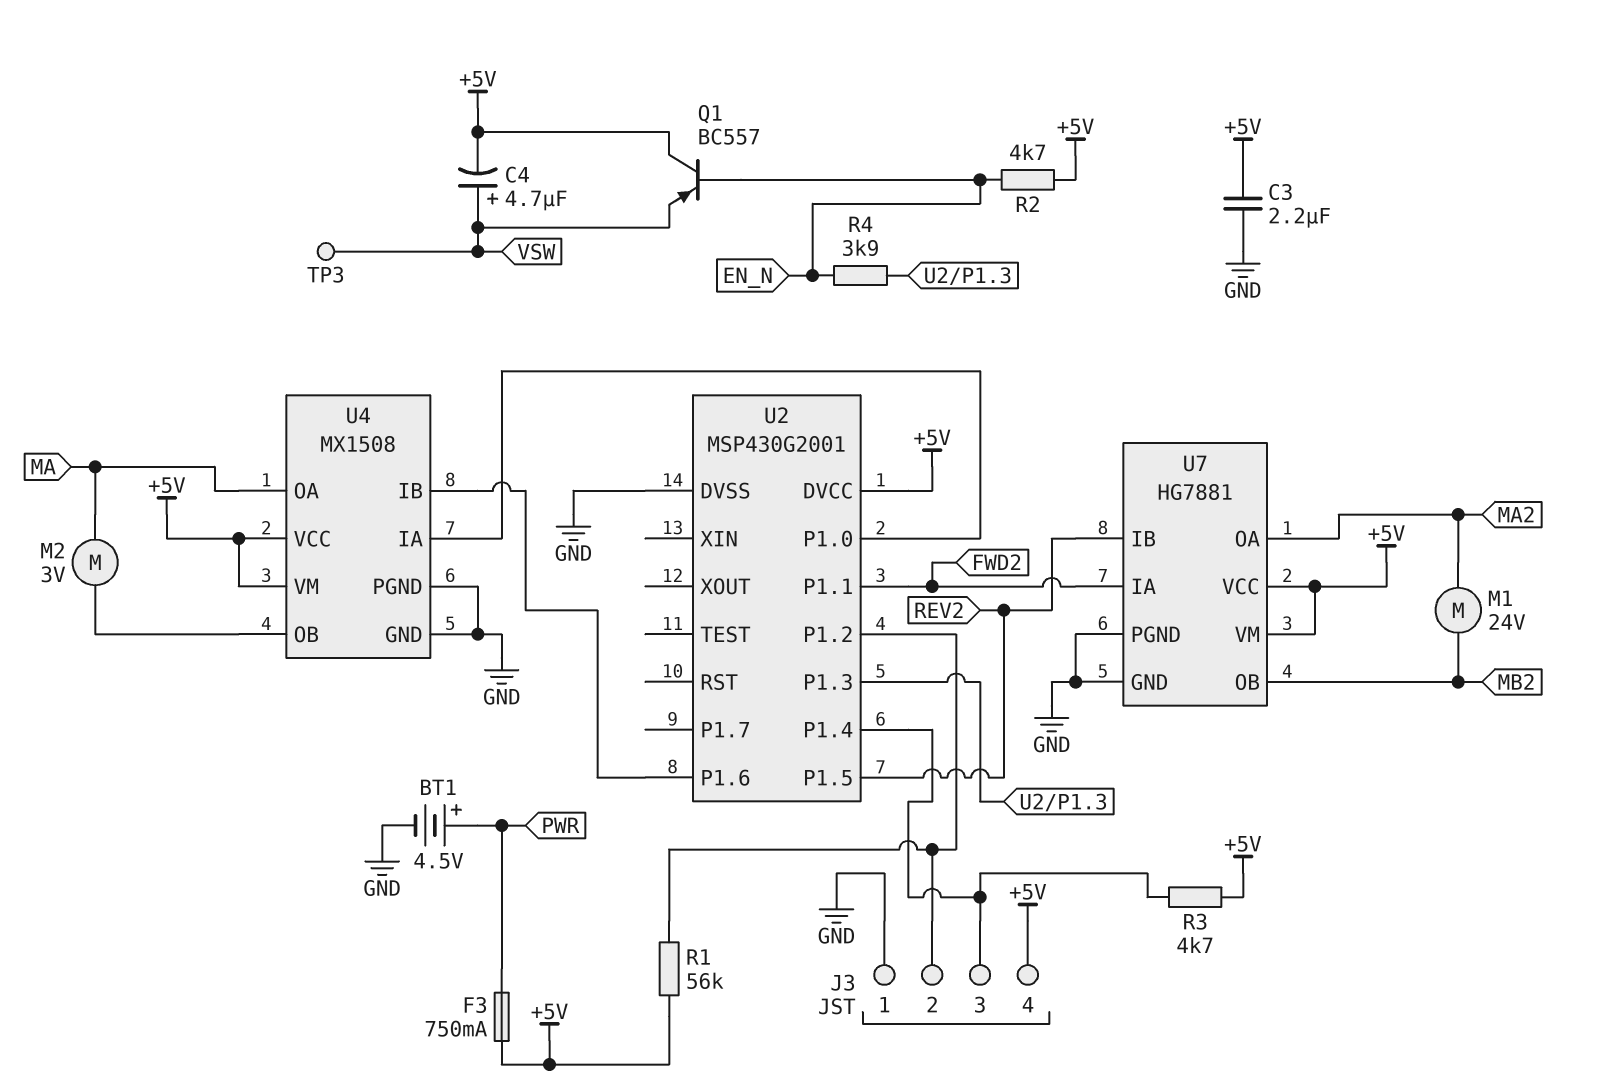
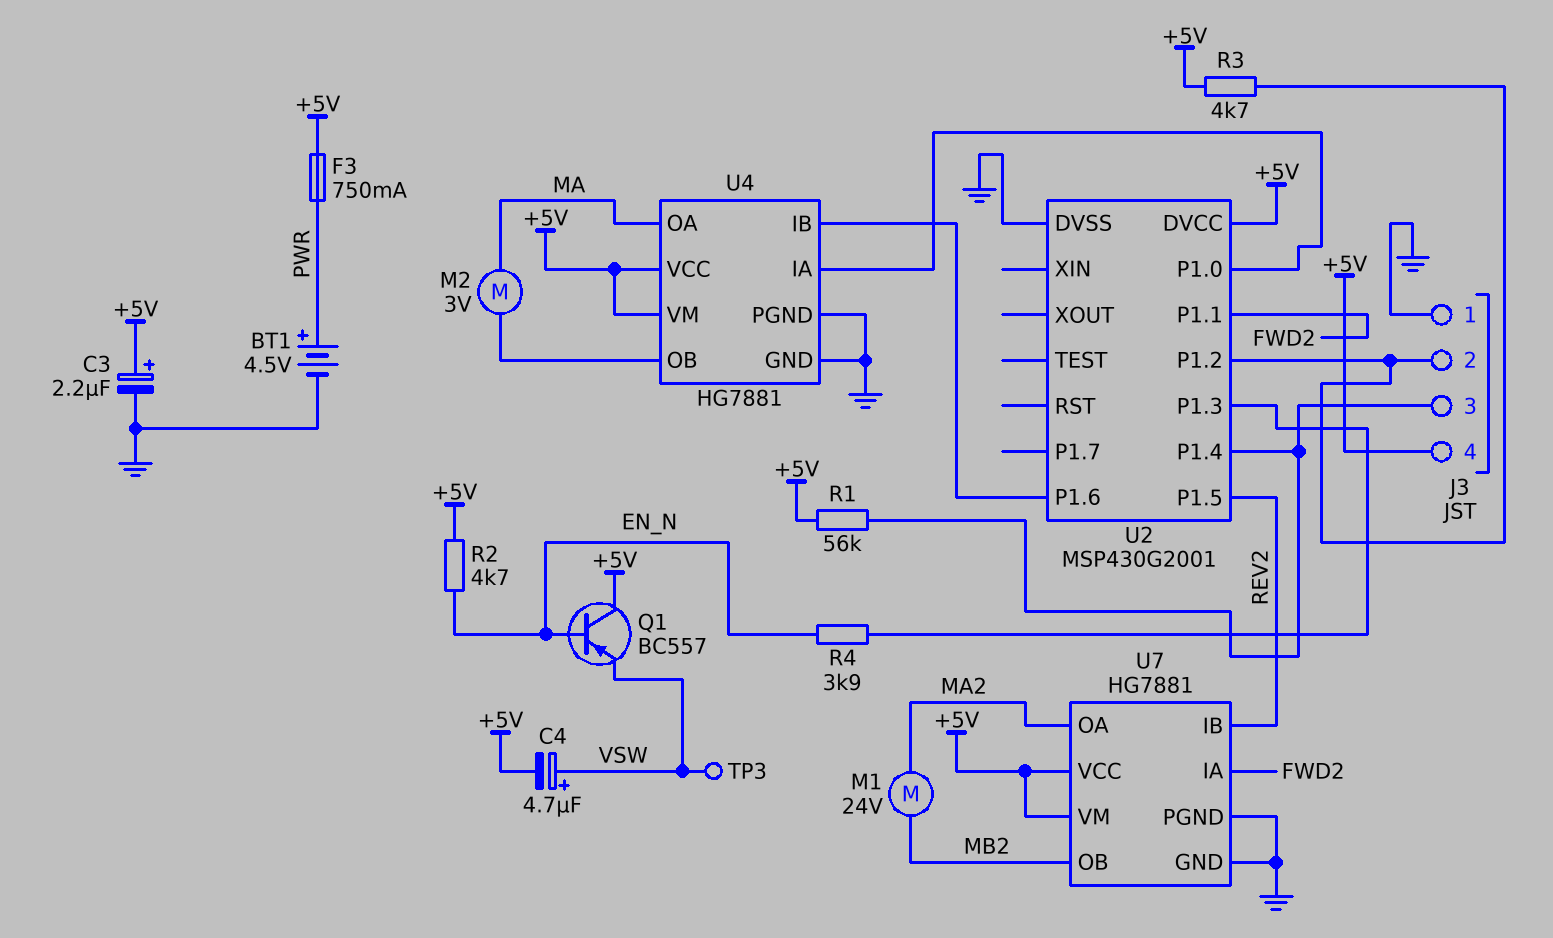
C3: 2.2uF (+5V, GND) -> 2.2uF (plus +5V, minus GND)
R1: 56k (+5V, J3/2) -> 56k (+5V, J3/3)
R3: 4.7k (+5V, J3/3) -> 4.7k (+5V, J3/2)
U4: MX1508 -> HG7881

